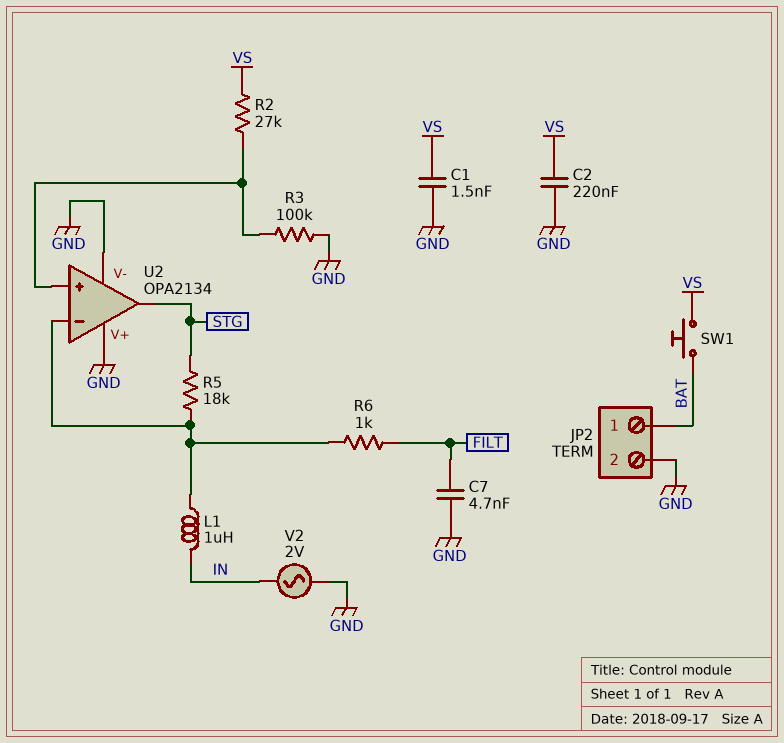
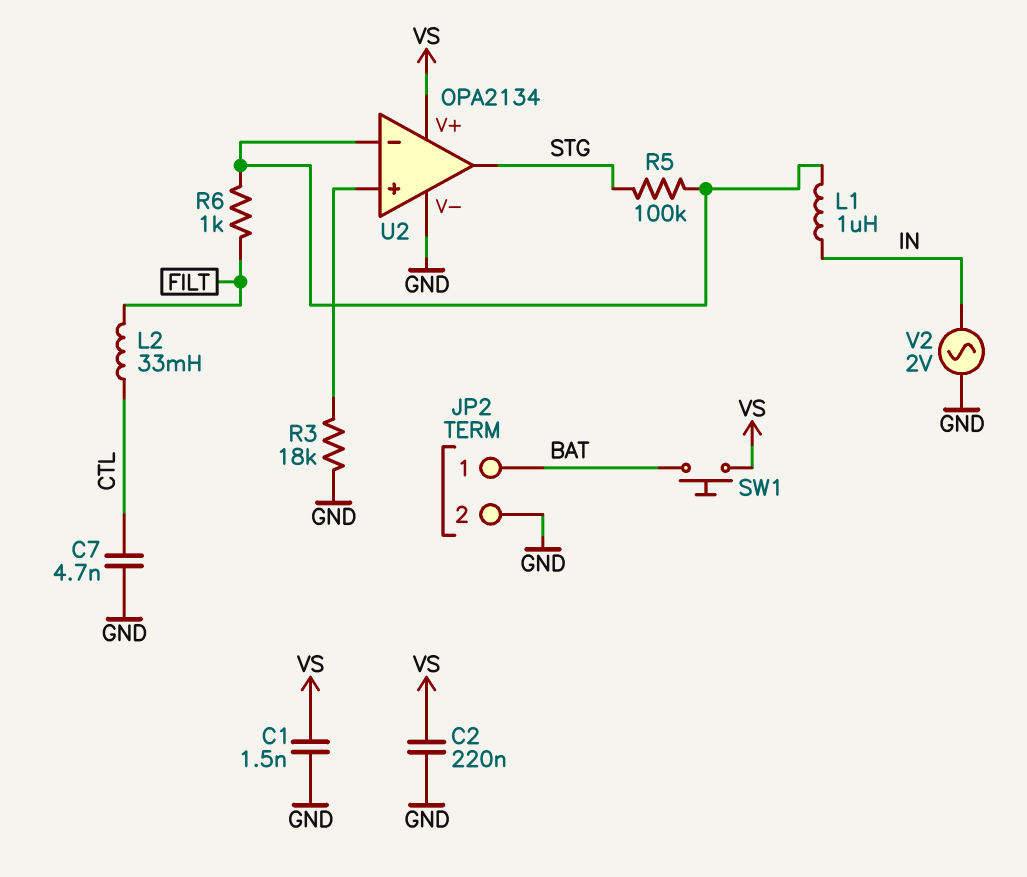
C7: 4.7nF (FILT, GND) -> 4.7nF (CTL, GND)
L2: none -> 33mH (CTL, FILT)
R2: 27k (U2/in+, VS) -> none
R3: 100k (GND, U2/in+) -> 18k (GND, U2/in+)
R5: 18k (STG, U2/in-) -> 100k (STG, U2/in-)
U2 pin V+: GND -> VS

